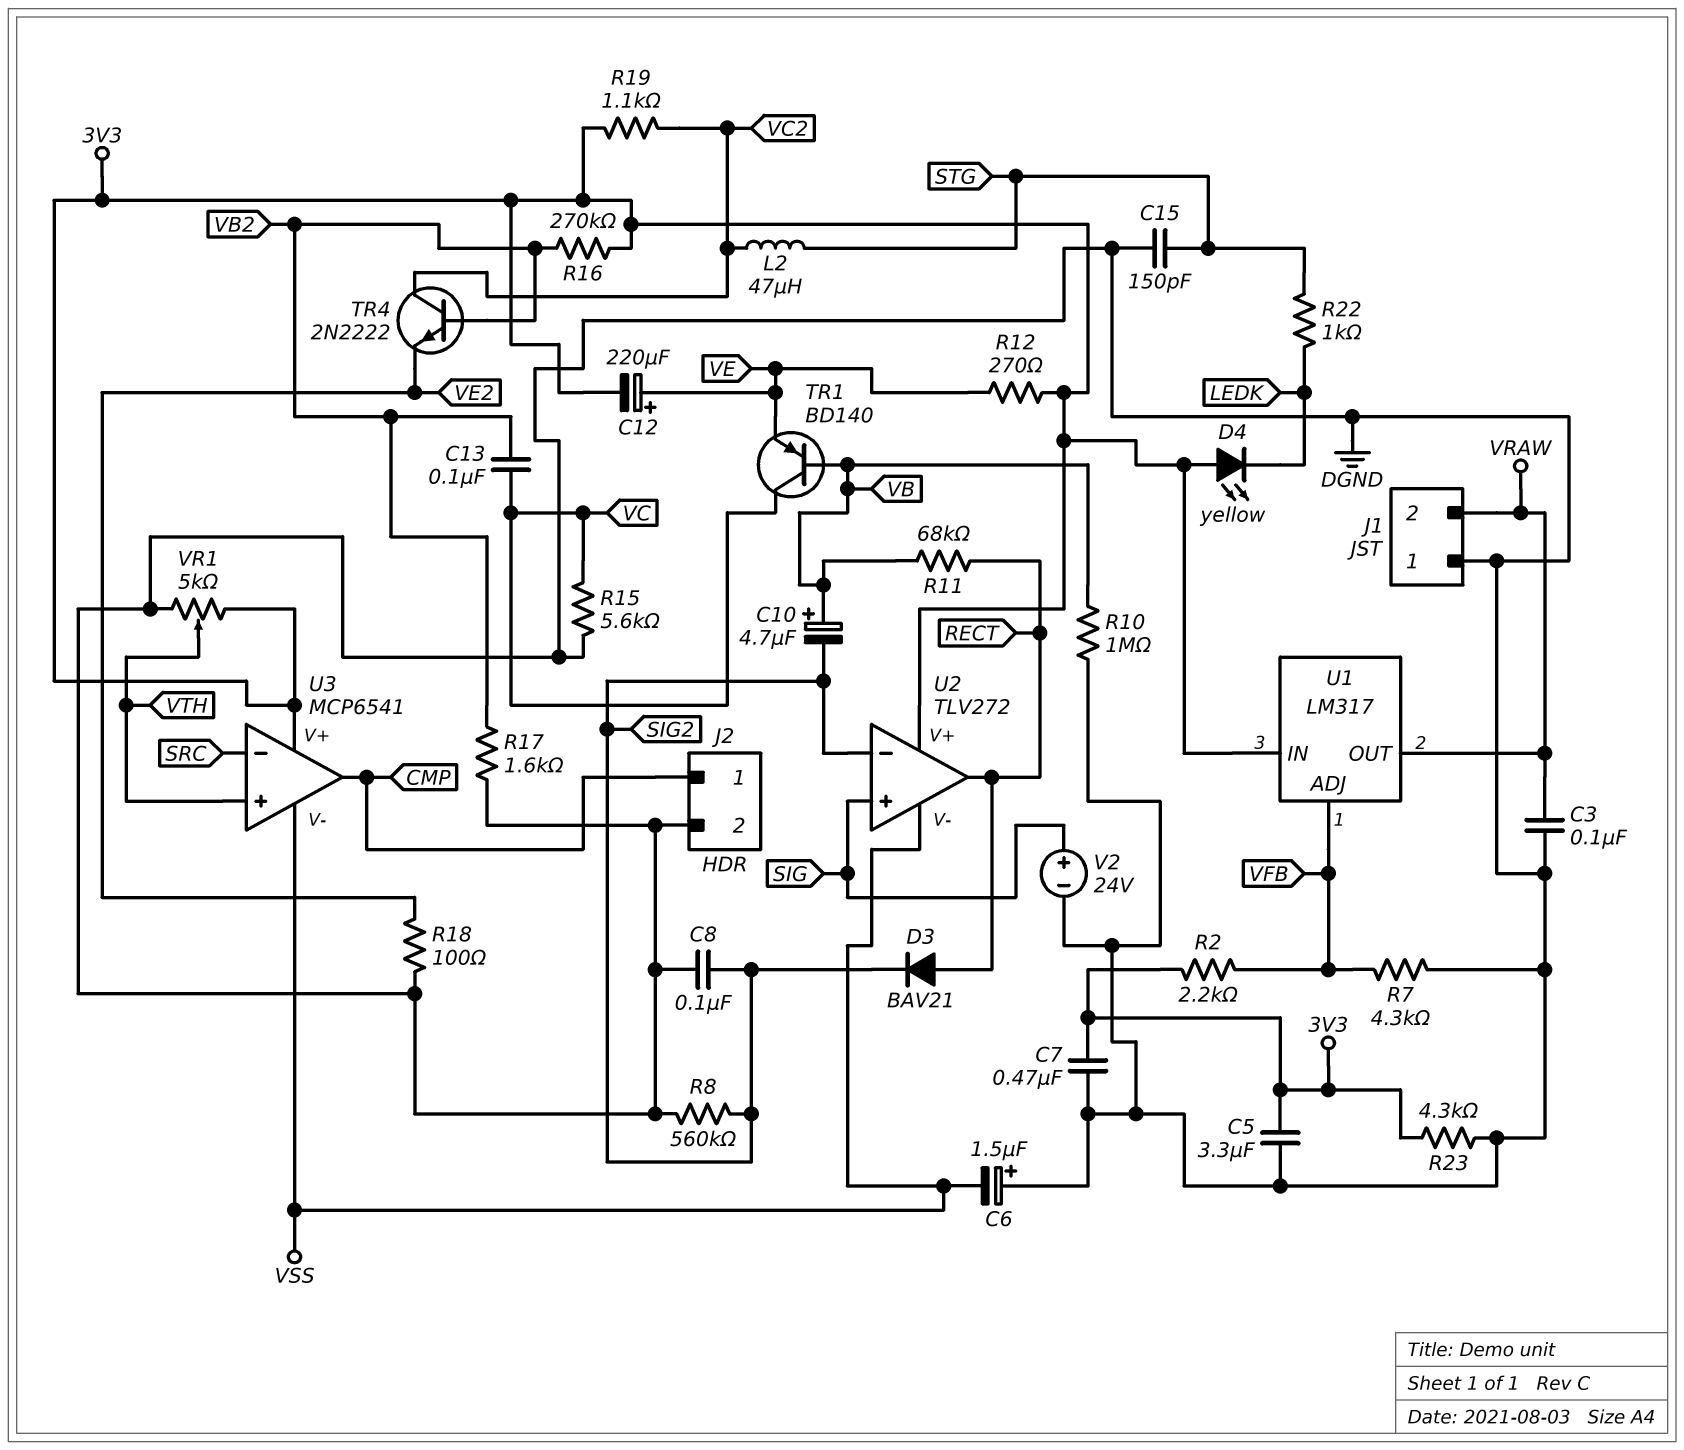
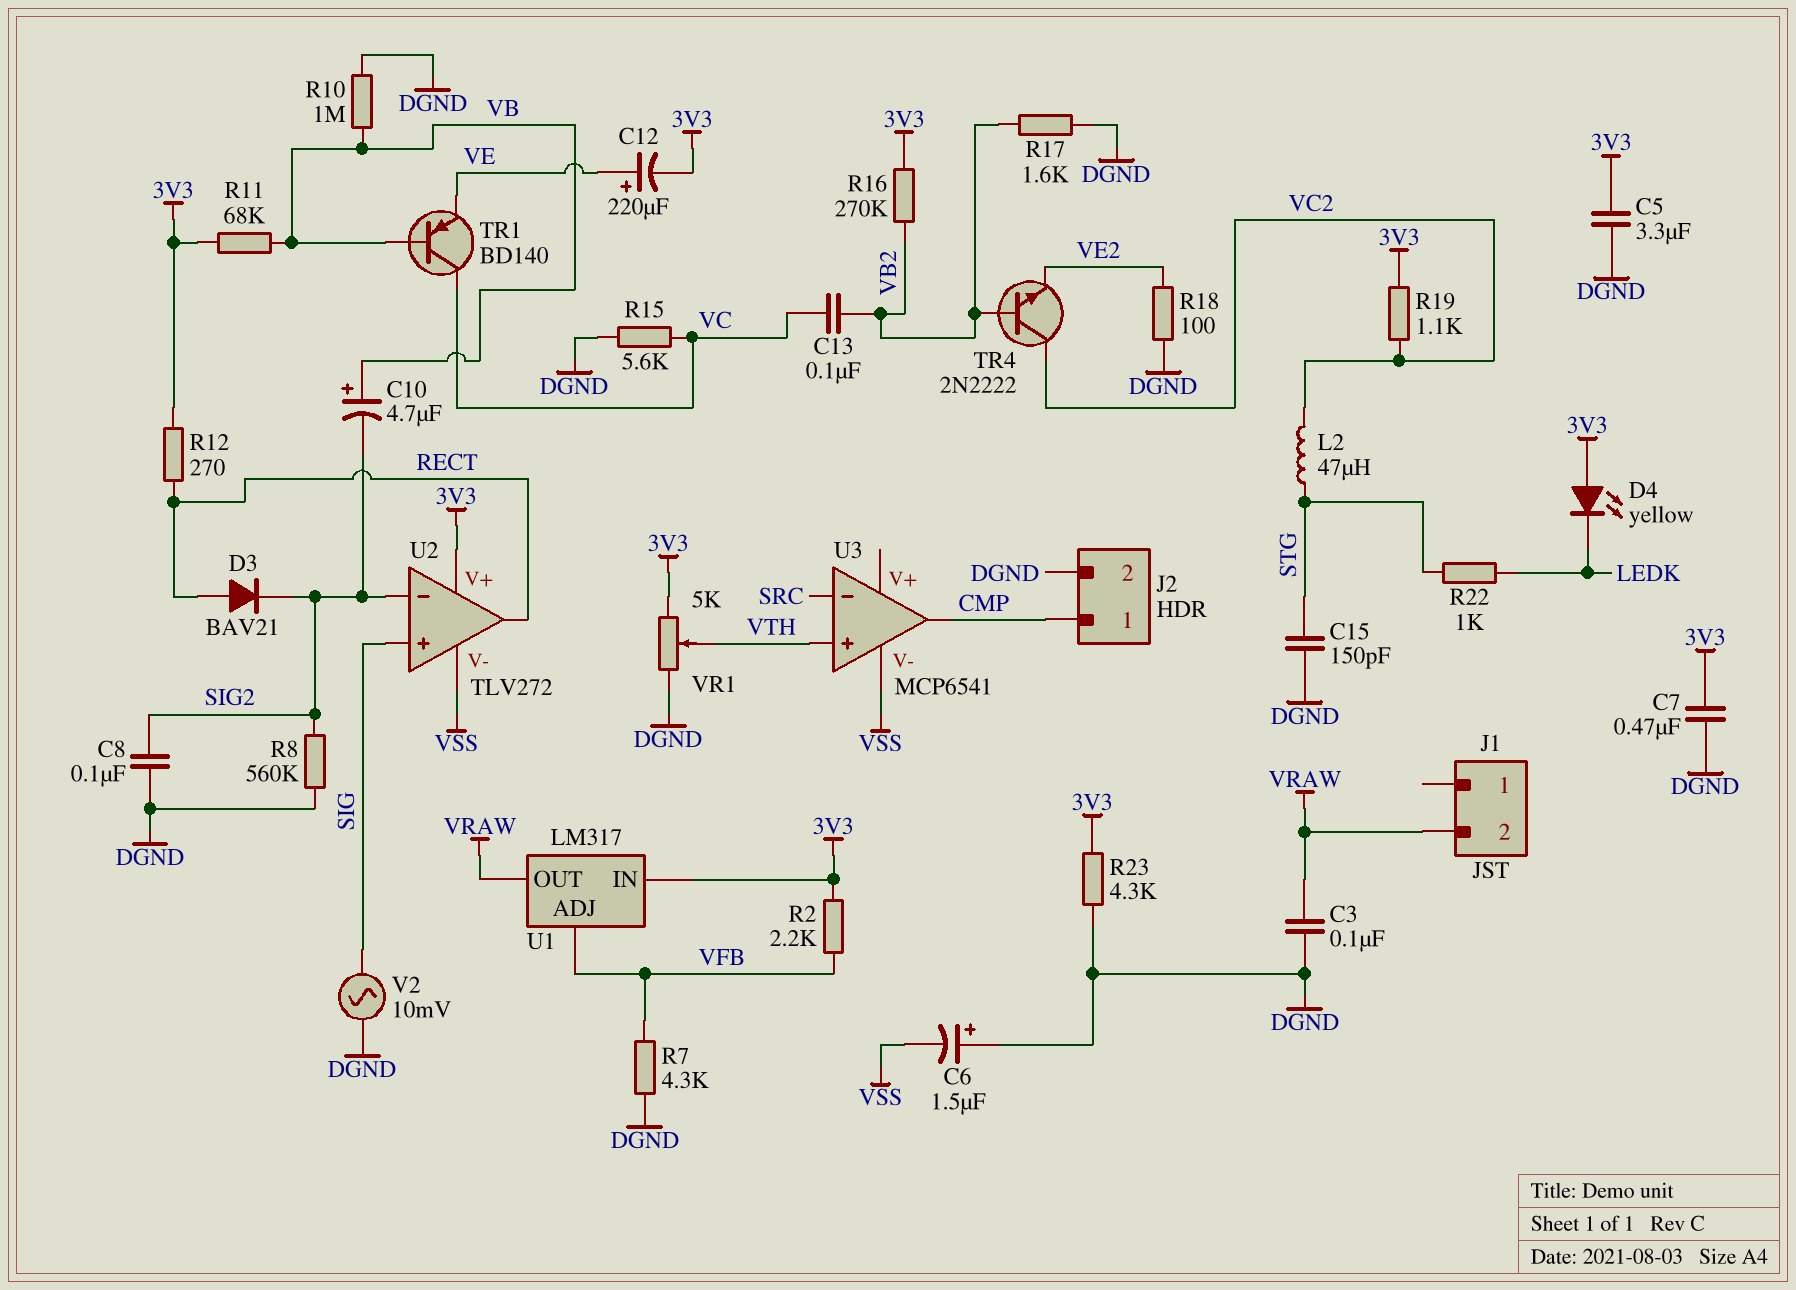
J1 pin 1: DGND -> none
R11: 68k (RECT, VB) -> 68k (3V3, VB)
R12: 270 (3V3, VE) -> 270 (3V3, RECT)
U3 pin V+: 3V3 -> none
V2: 24V (plus SIG, minus DGND) -> AC 10mV (DGND, SIG)

